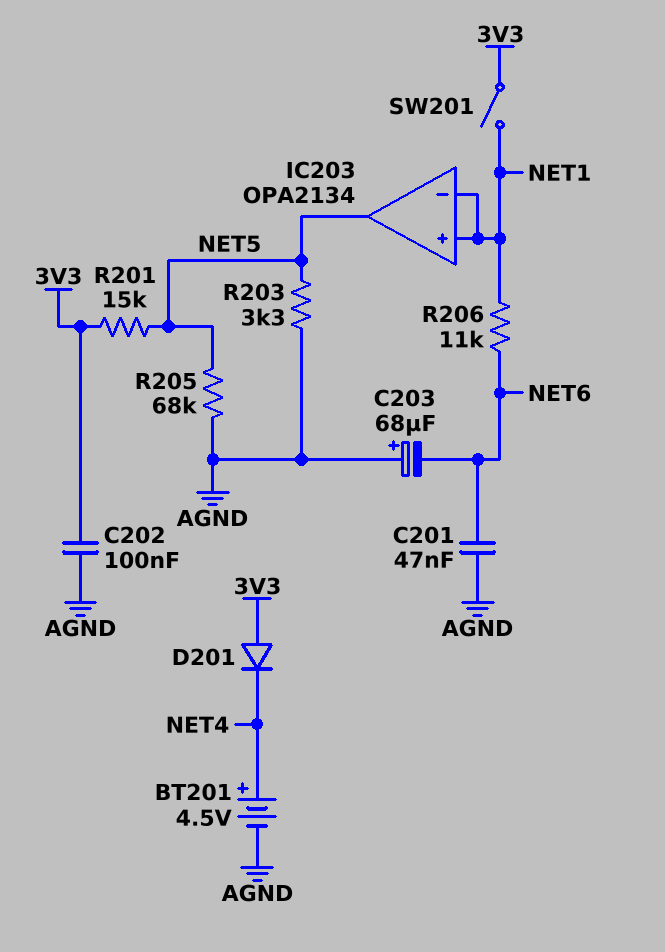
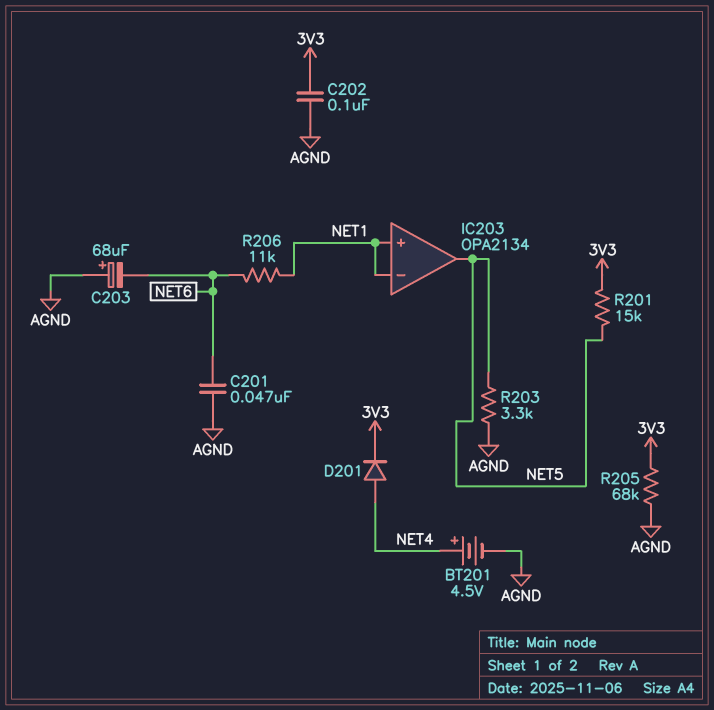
D201: diode (A 3V3, K NET4) -> diode (A NET4, K 3V3)
R205: 68k (AGND, NET5) -> 68k (3V3, AGND)
SW201: switch (3V3, NET1) -> none

